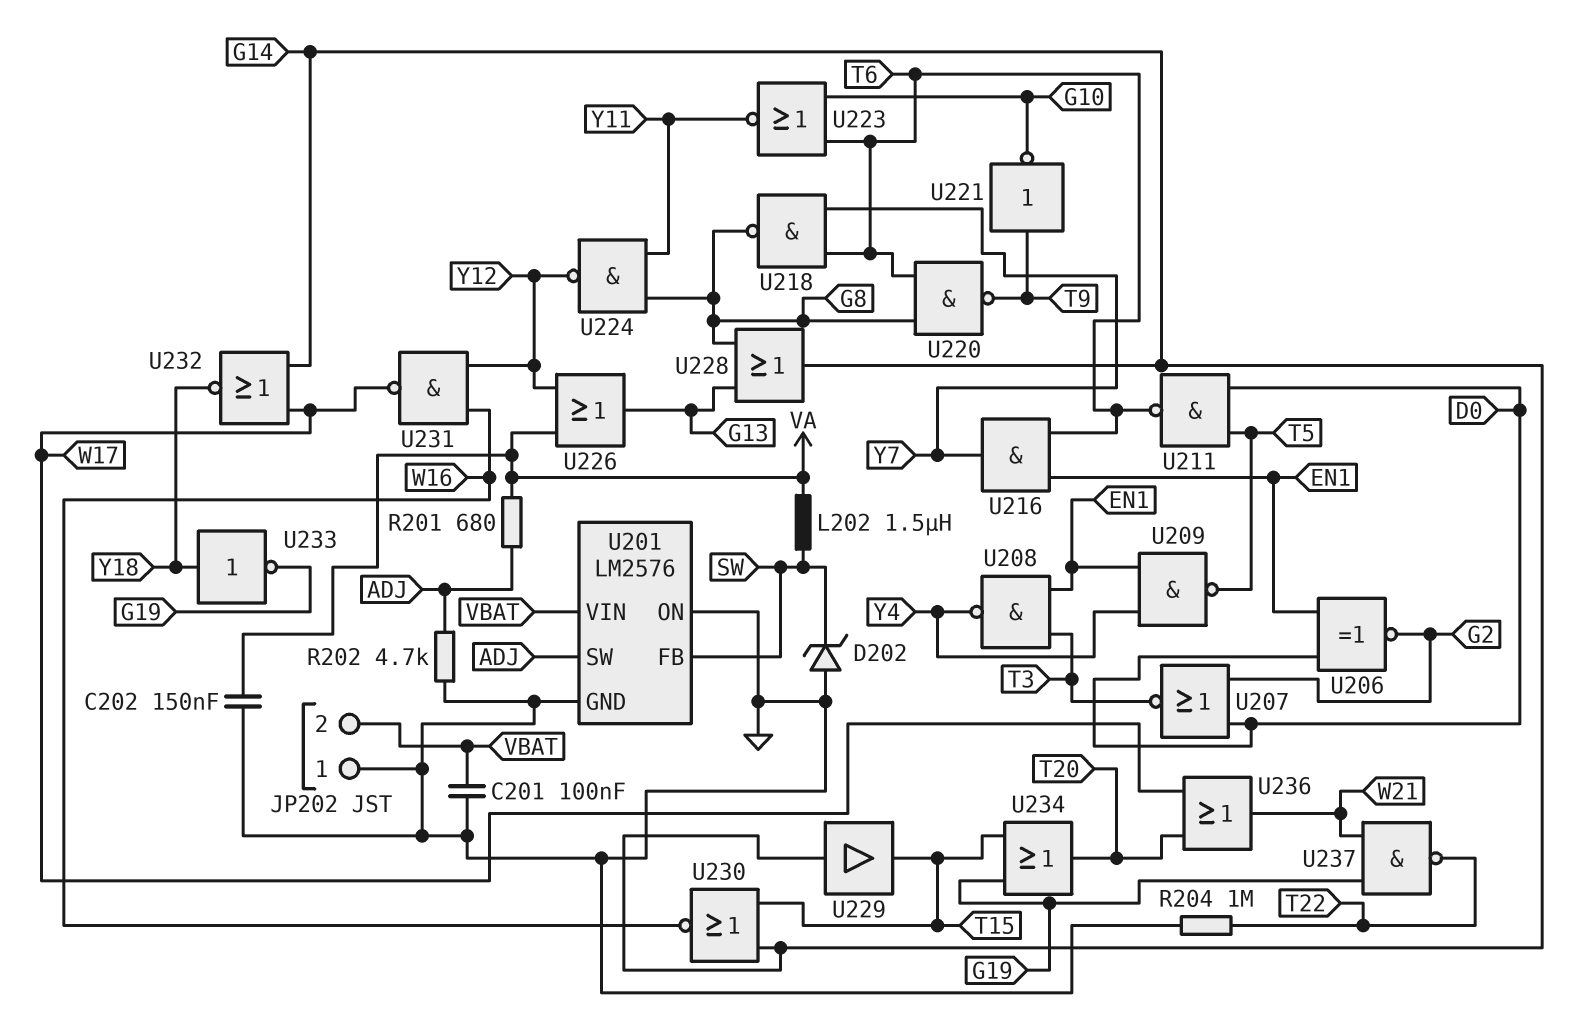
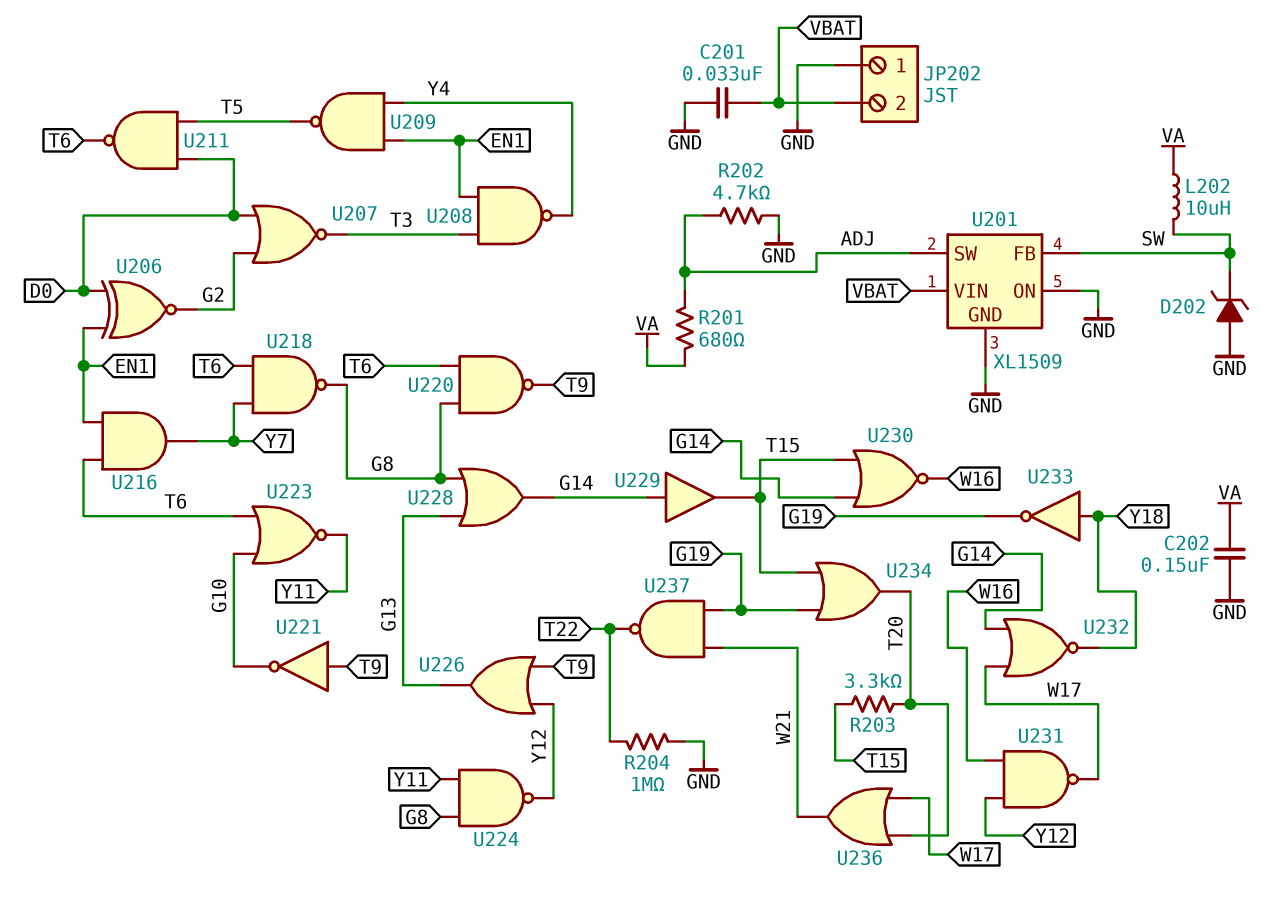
C201: 100nF (GND, VBAT) -> 33nF (GND, VBAT)
L202: 1.5uH (SW, VA) -> 10uH (SW, VA)
R203: none -> 3.3k (T15, T20)
U201: LM2576 -> XL1509
U226: OR (in VA, in Y12, out G13) -> OR (in T9, in Y12, out G13)

